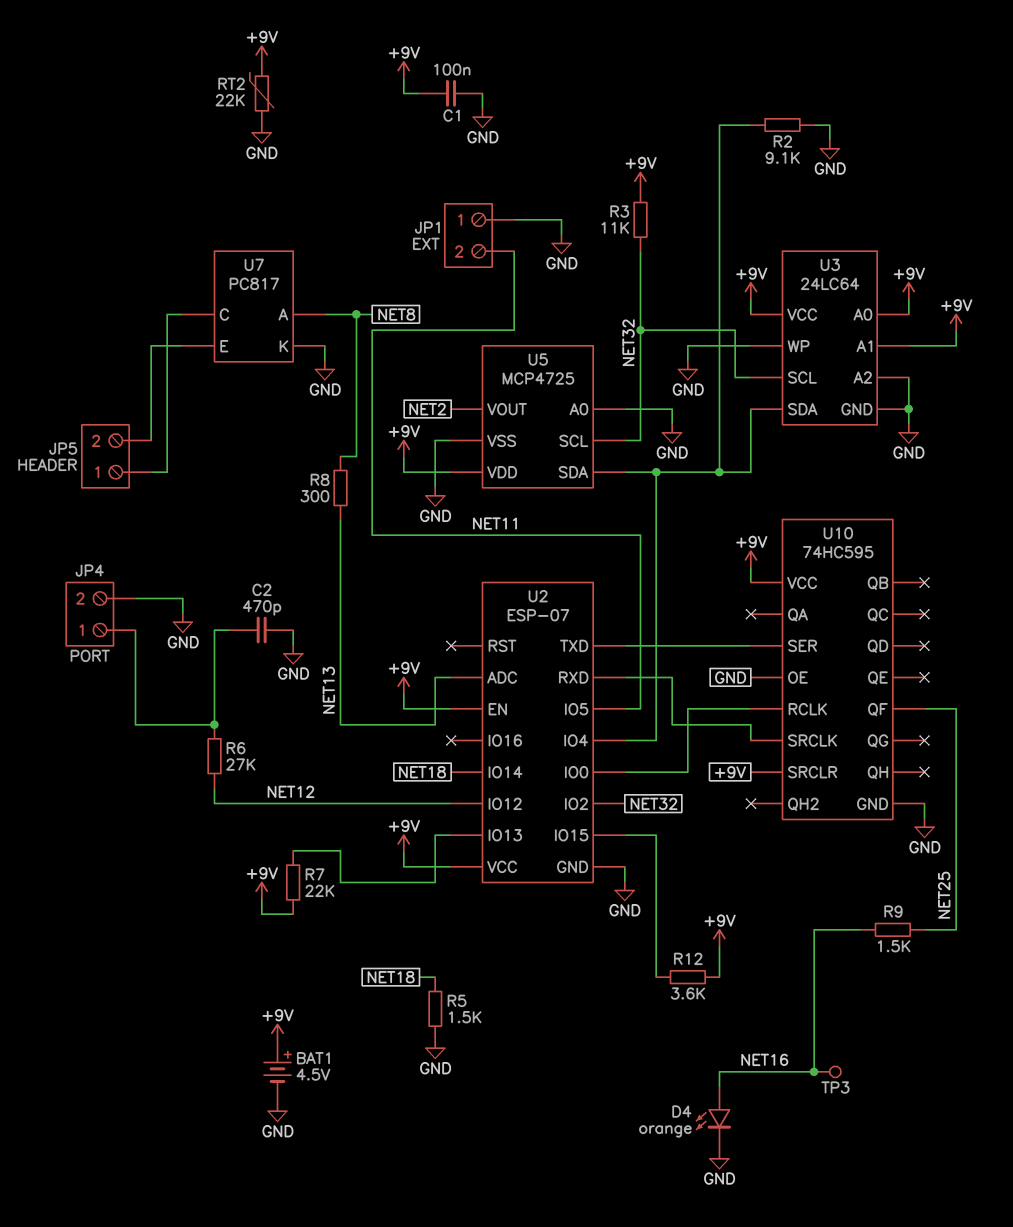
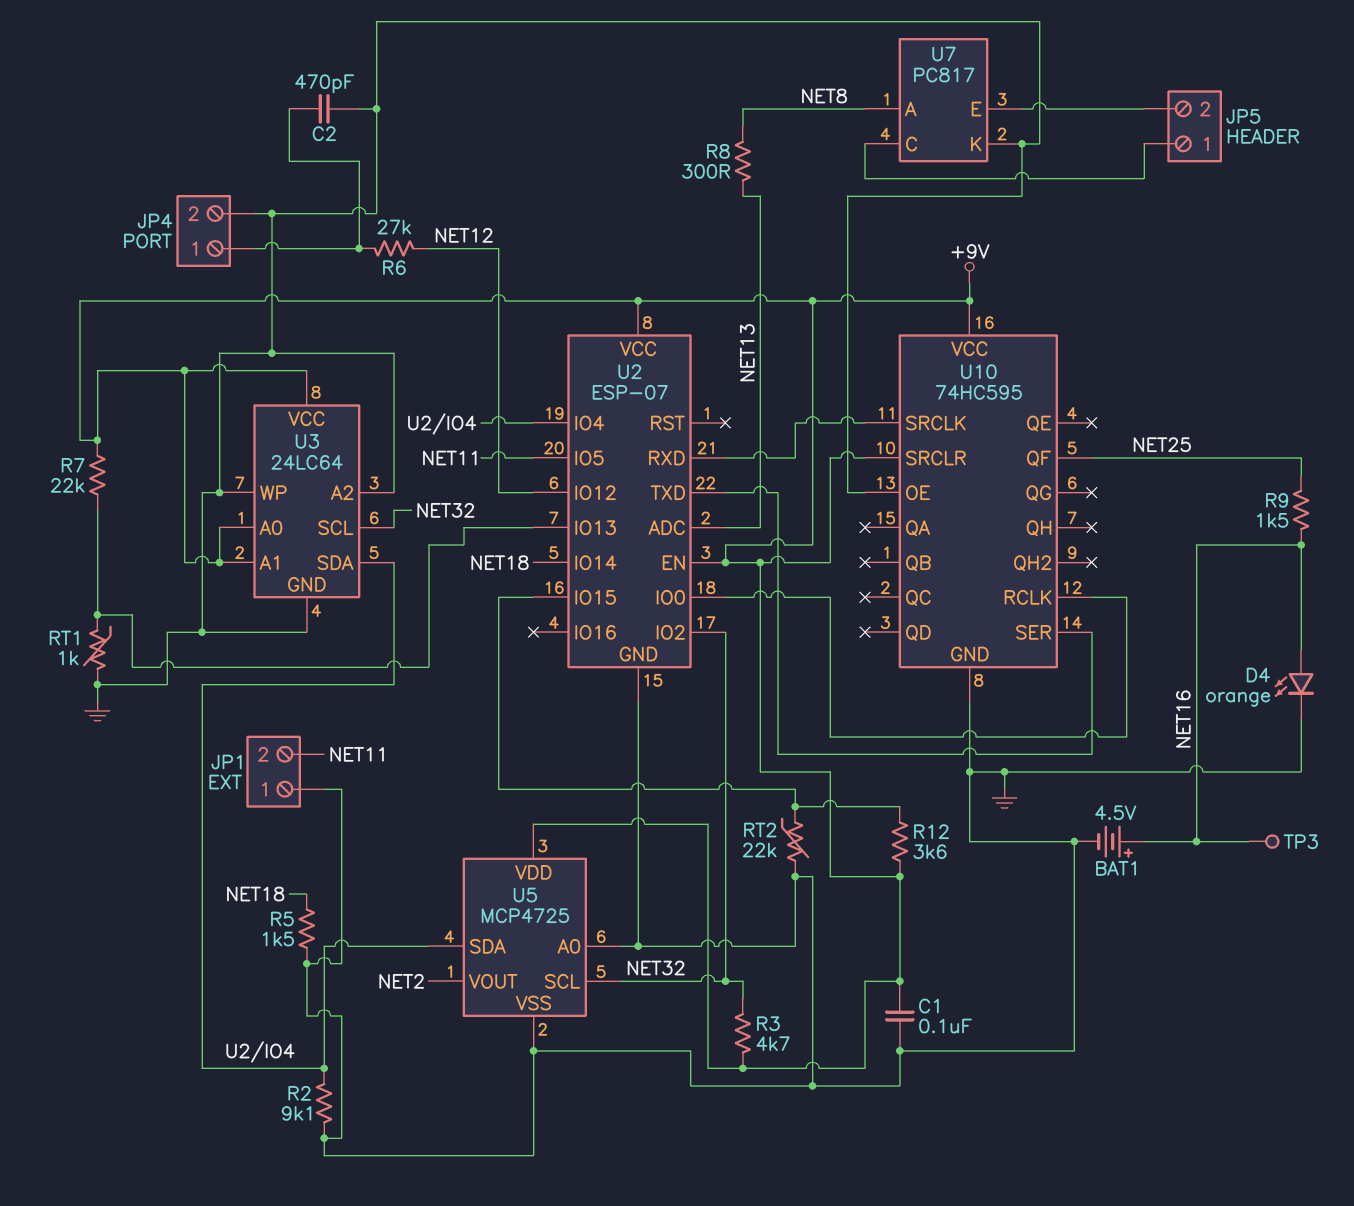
BAT1: 4.5V (plus +9V, minus GND) -> 4.5V (plus NET16, minus GND)
R3: 11k (+9V, NET32) -> 4.7k (+9V, NET32)
RT1: none -> 1k (GND, U2/IO13)
RT2: 22k (+9V, GND) -> 22k (GND, U2/IO15)

